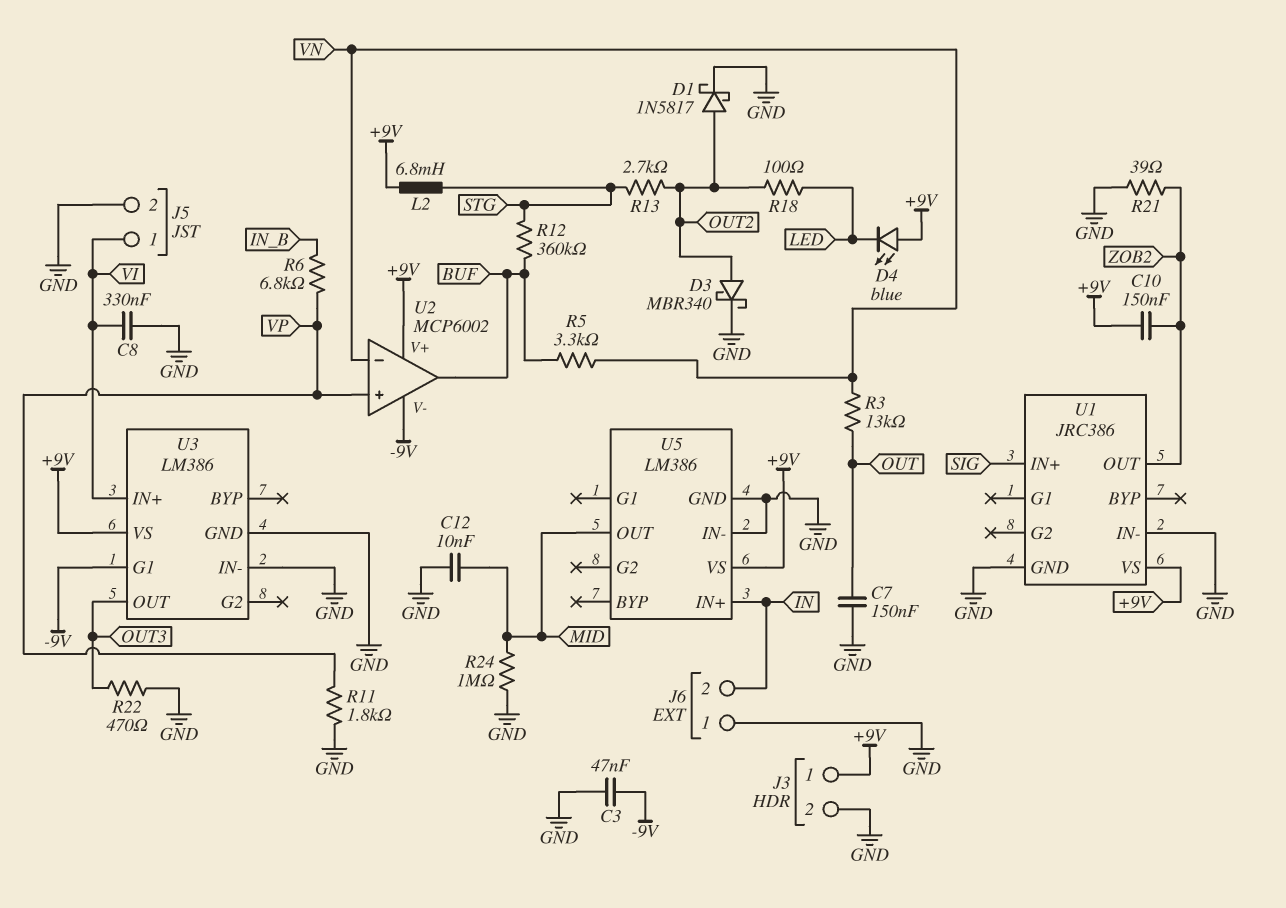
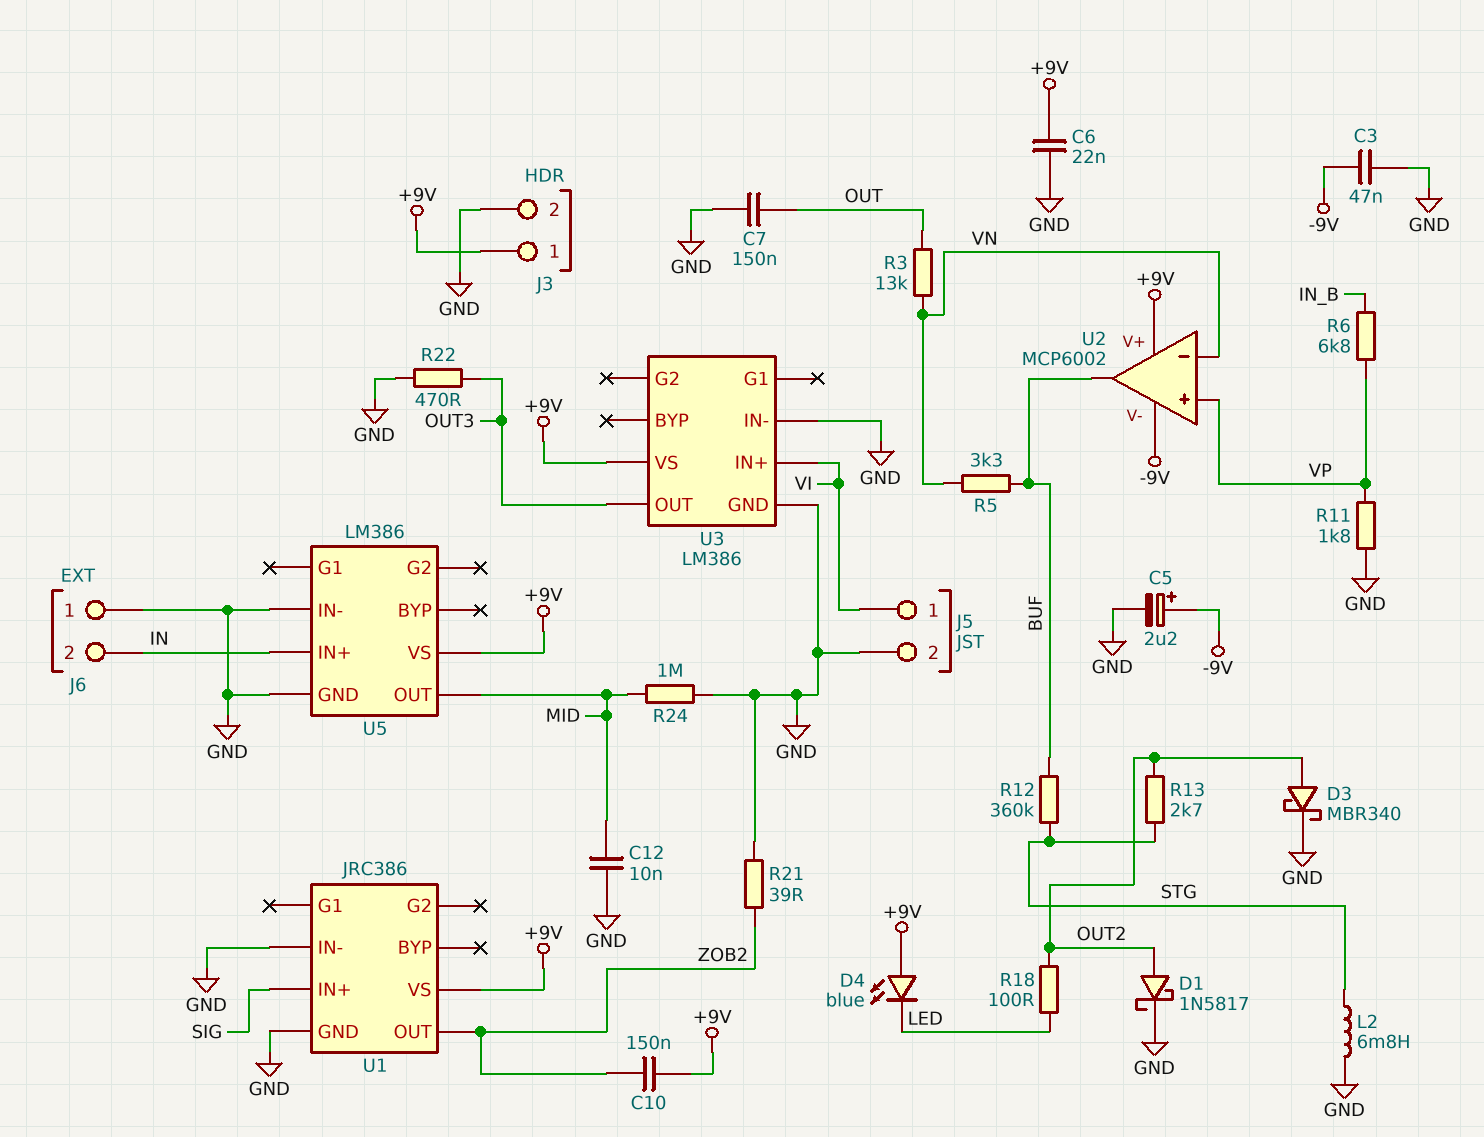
C5: none -> 2.2uF (plus -9V, minus GND)
C6: none -> 22nF (+9V, GND)
C8: 330nF (GND, VI) -> none
L2: 6.8mH (+9V, STG) -> 6.8mH (GND, STG)
U3 pin G1: -9V -> none

